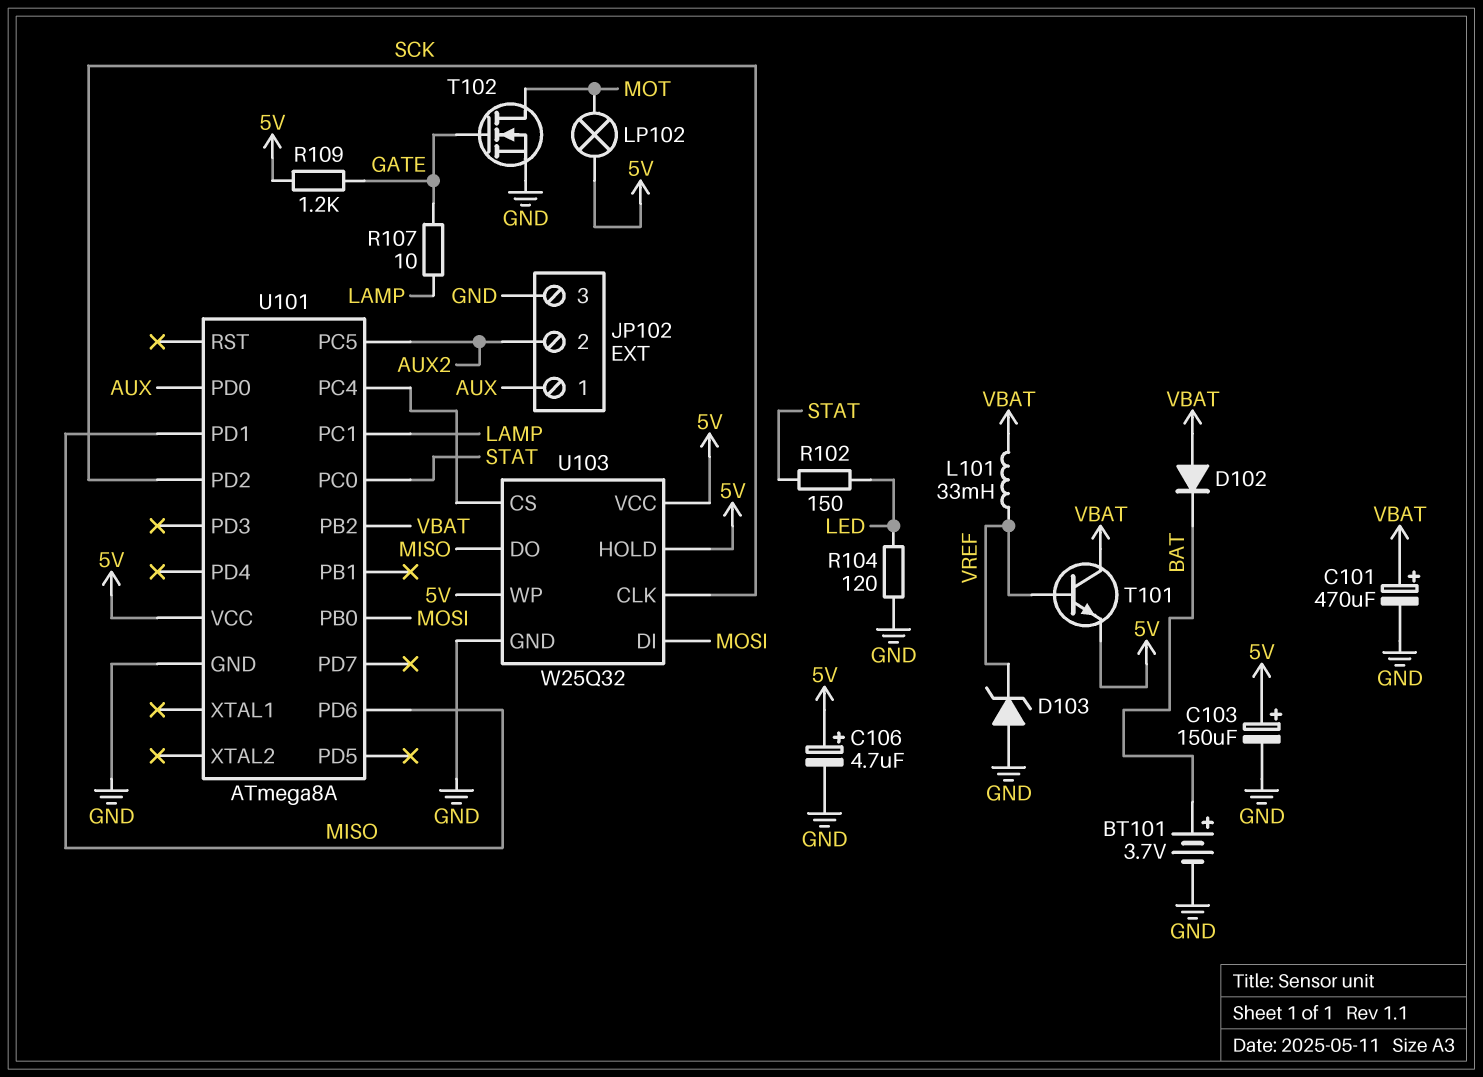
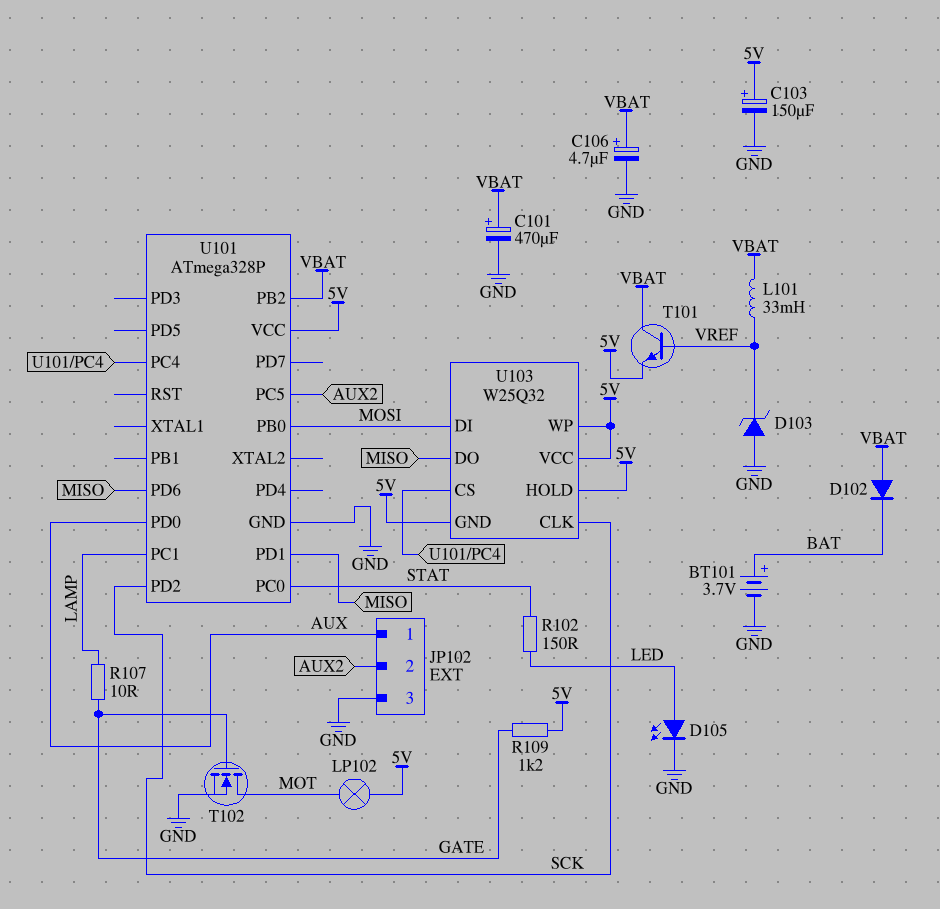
C106: 4.7uF (plus 5V, minus GND) -> 4.7uF (plus VBAT, minus GND)
D105: none -> LED (A LED, K GND)
R104: 120 (GND, LED) -> none
U101: ATmega8A -> ATmega328P
U103 pin GND: GND -> 5V

